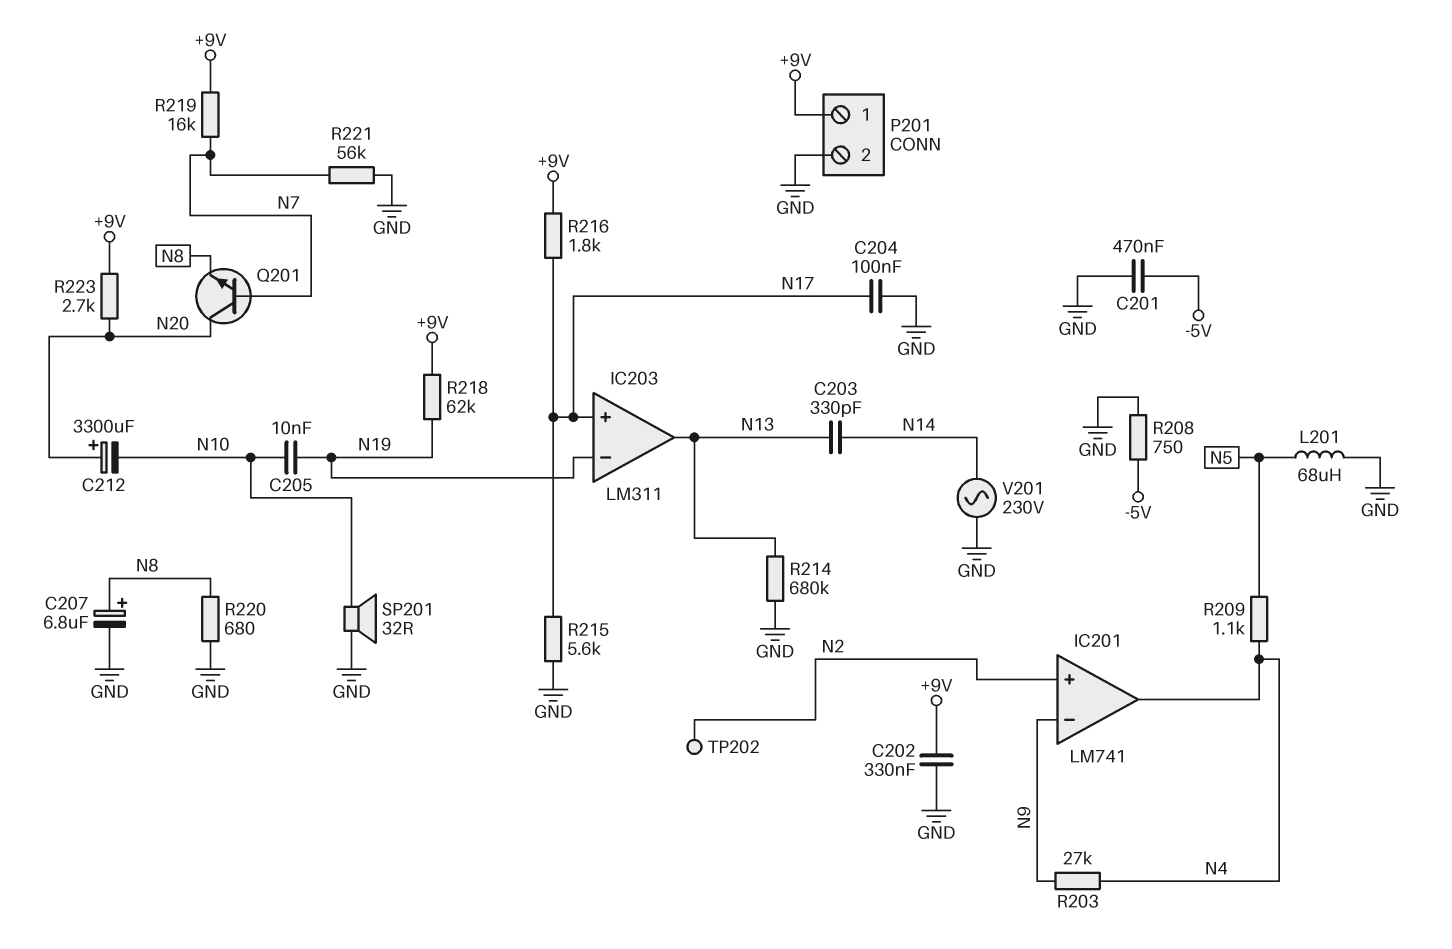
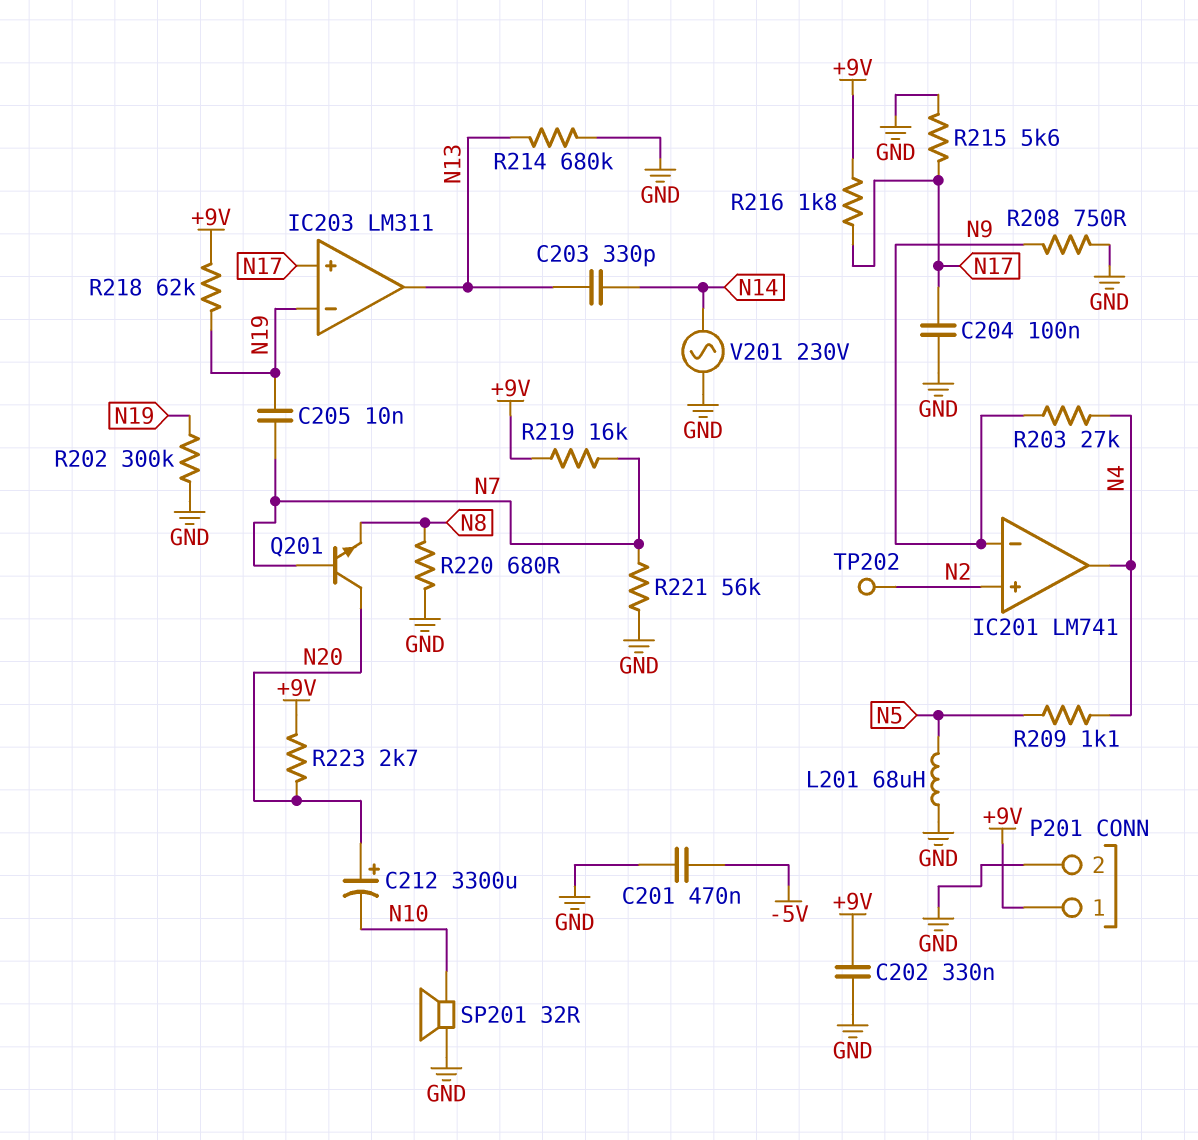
C205: 10nF (N10, N19) -> 10nF (N7, N19)
C207: 6.8uF (plus N8, minus GND) -> none
R202: none -> 300k (GND, N19)
R208: 750 (-5V, GND) -> 750 (GND, N9)

